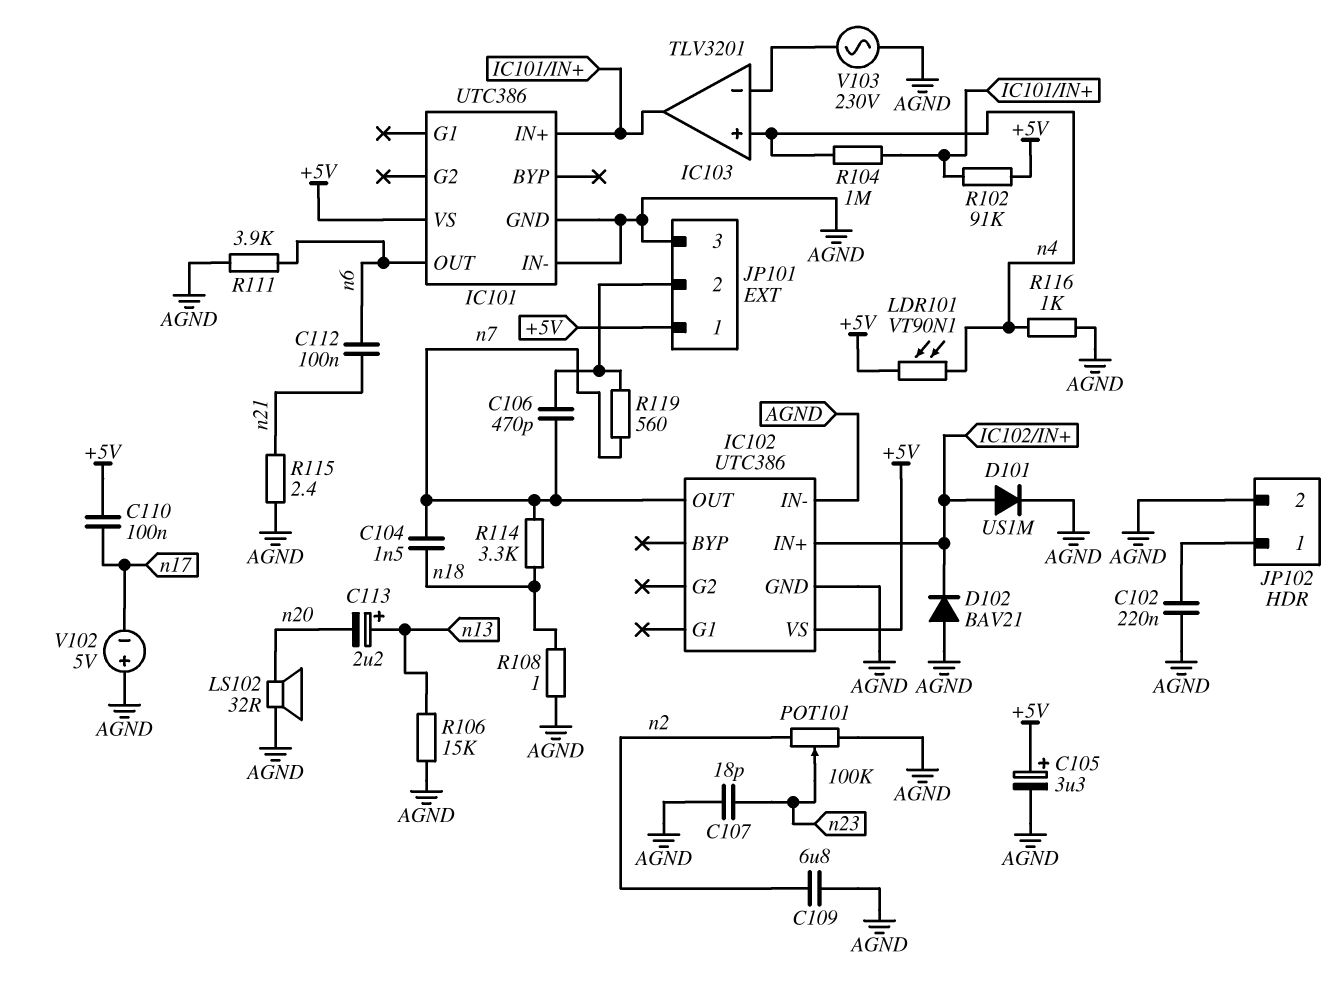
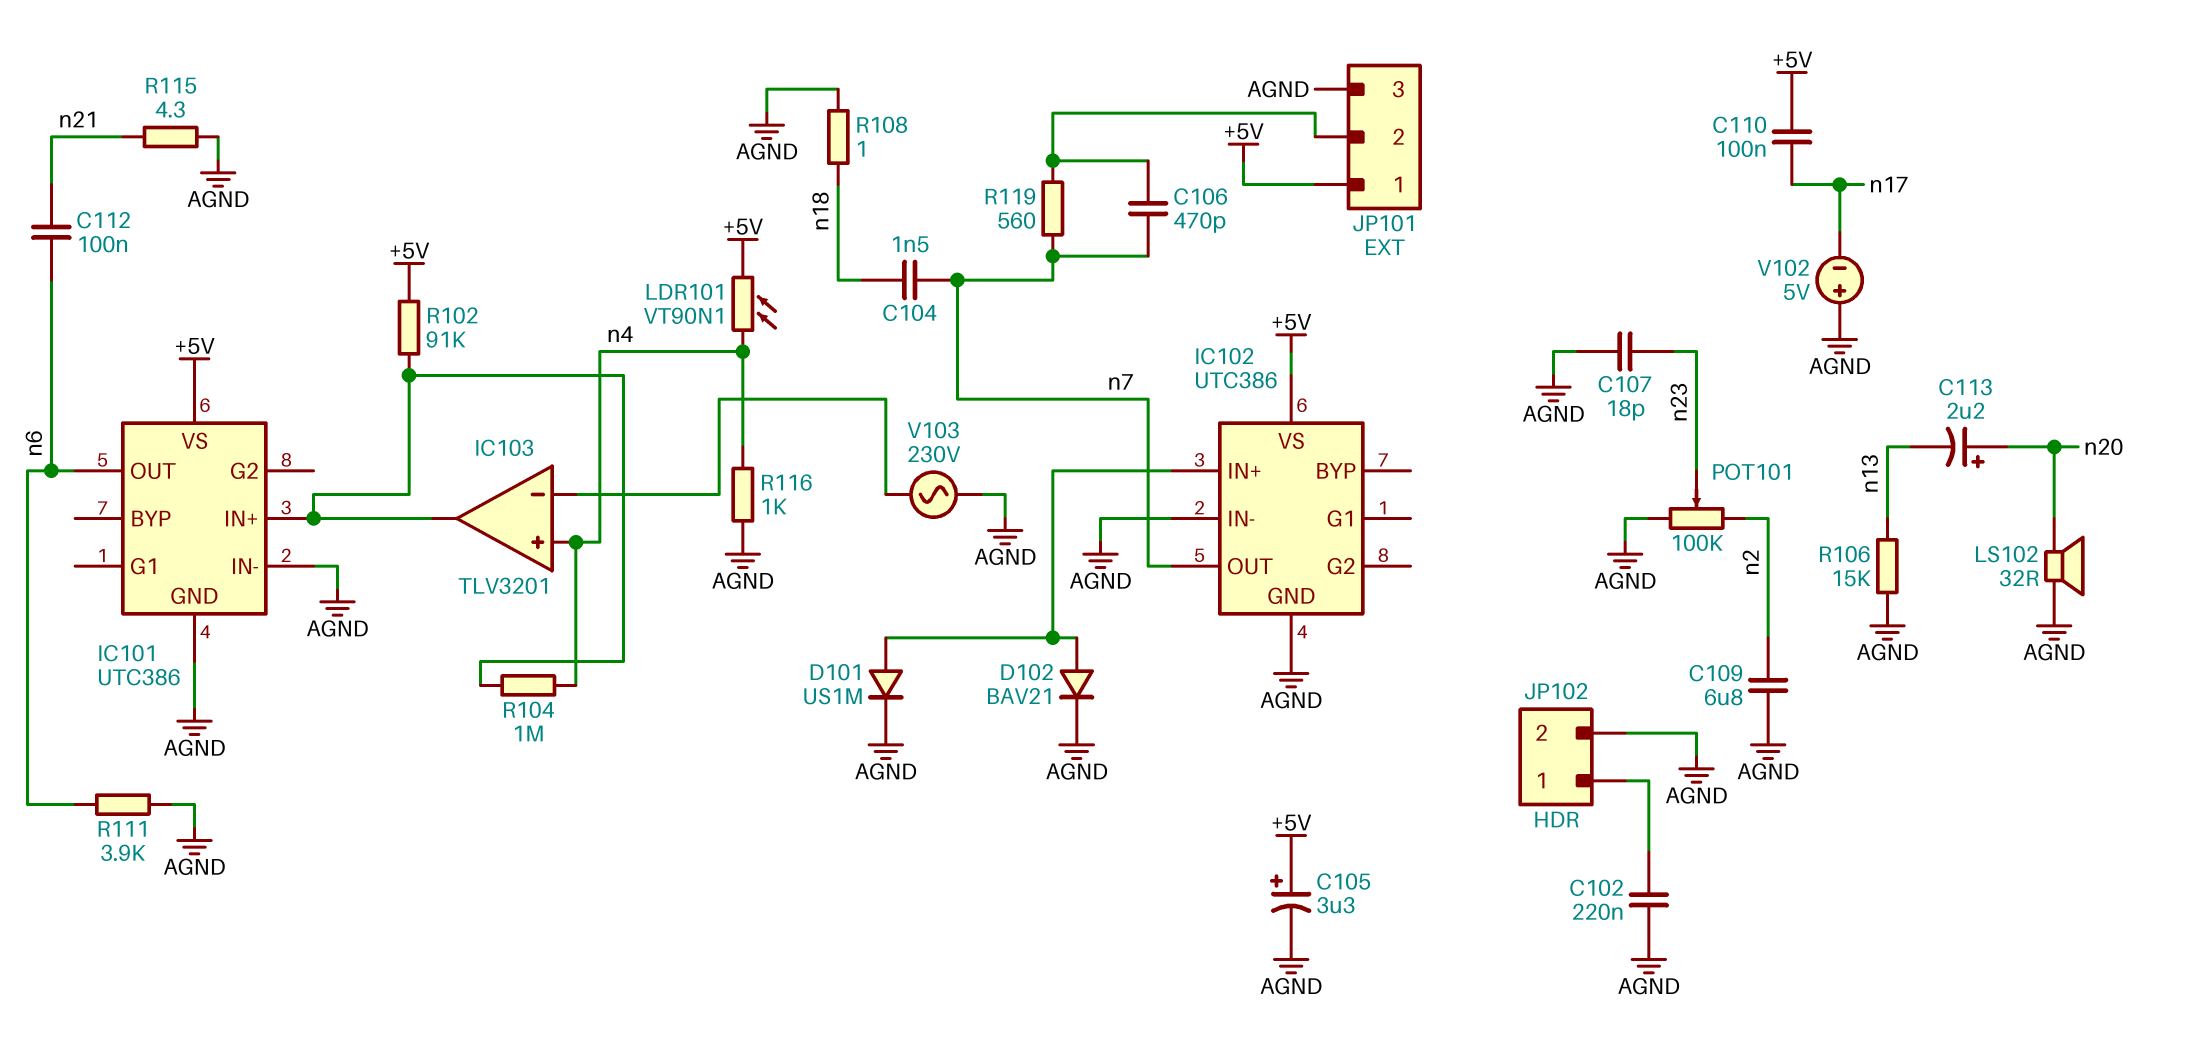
C113: 2.2uF (plus n13, minus n20) -> 2.2uF (plus n20, minus n13)
D102: diode BAV21 (A AGND, K IC102/IN+) -> diode BAV21 (A IC102/IN+, K AGND)
R114: 3.3k (n7, n18) -> none
R115: 2.4 (AGND, n21) -> 4.3 (AGND, n21)

